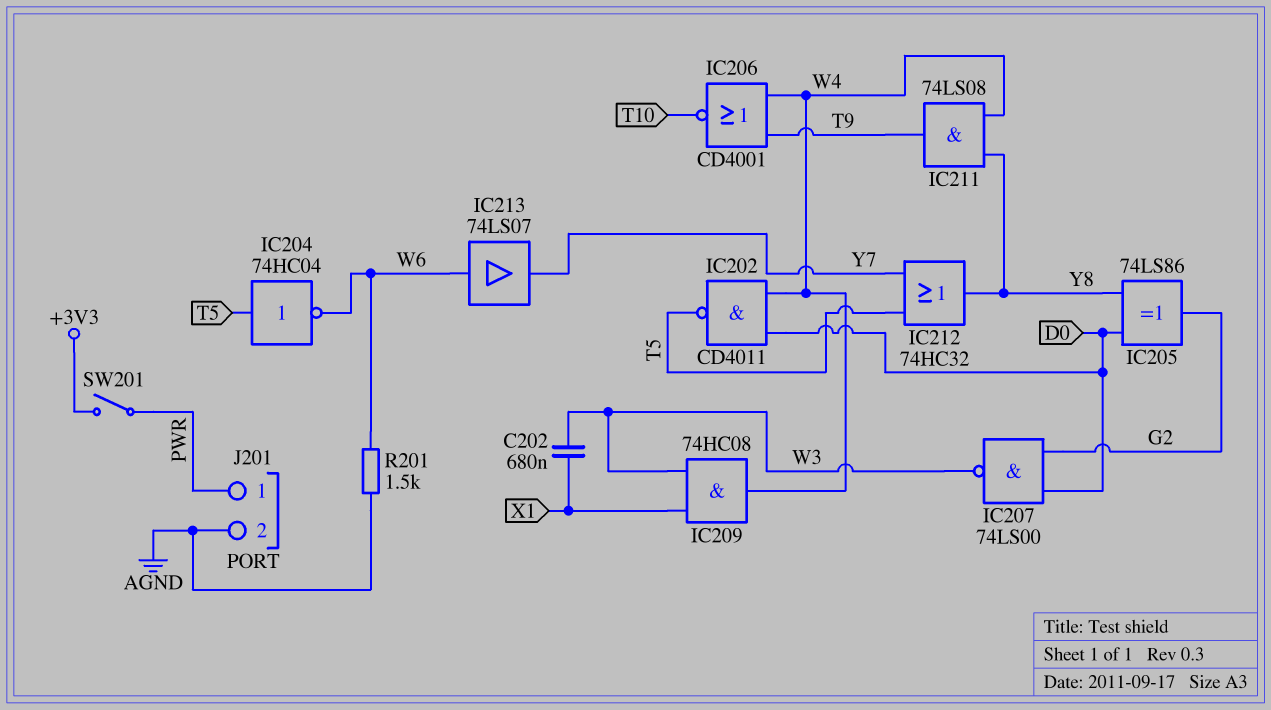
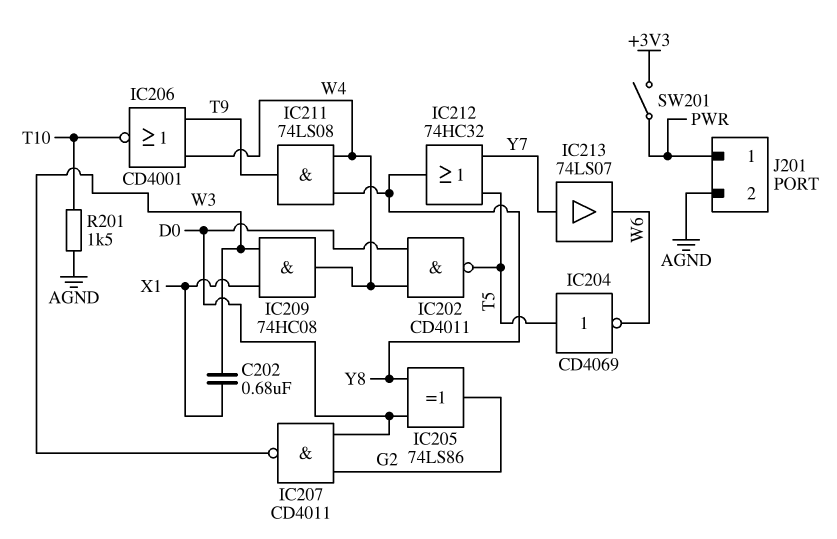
IC204: NOT 74HC04 (in T5, out W6) -> NOT CD4069 (in T5, out W6)
IC207: NAND 74LS00 (in D0, in G2, out W3) -> NAND CD4011 (in D0, in G2, out W3)
IC213: buffer 74LS07 (in W6, out Y7) -> buffer 74LS07 (in Y7, out W6)
R201: 1.5k (AGND, W6) -> 1.5k (AGND, T10)

